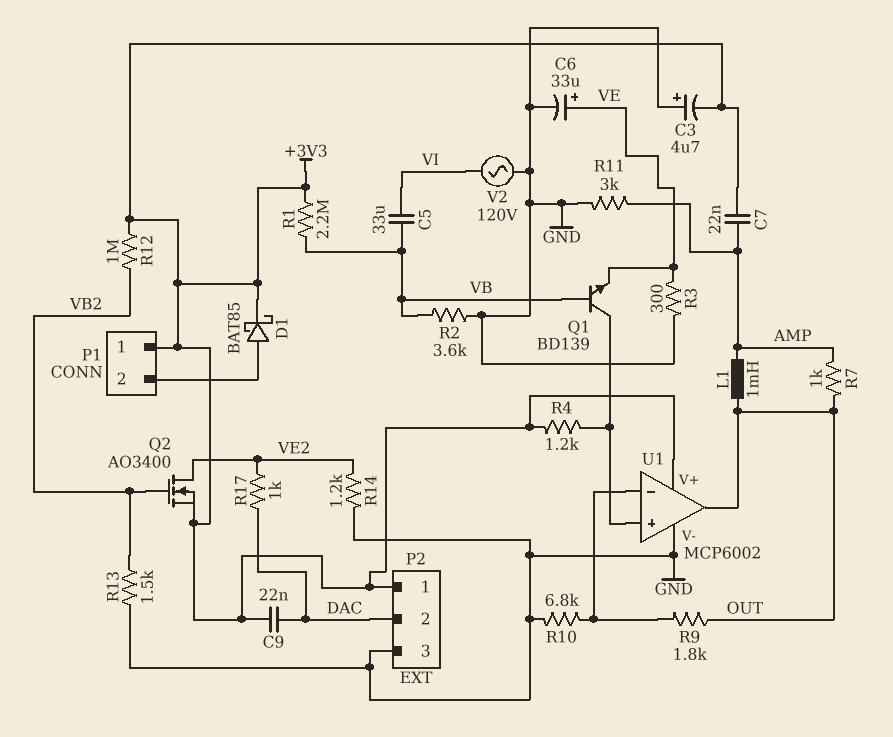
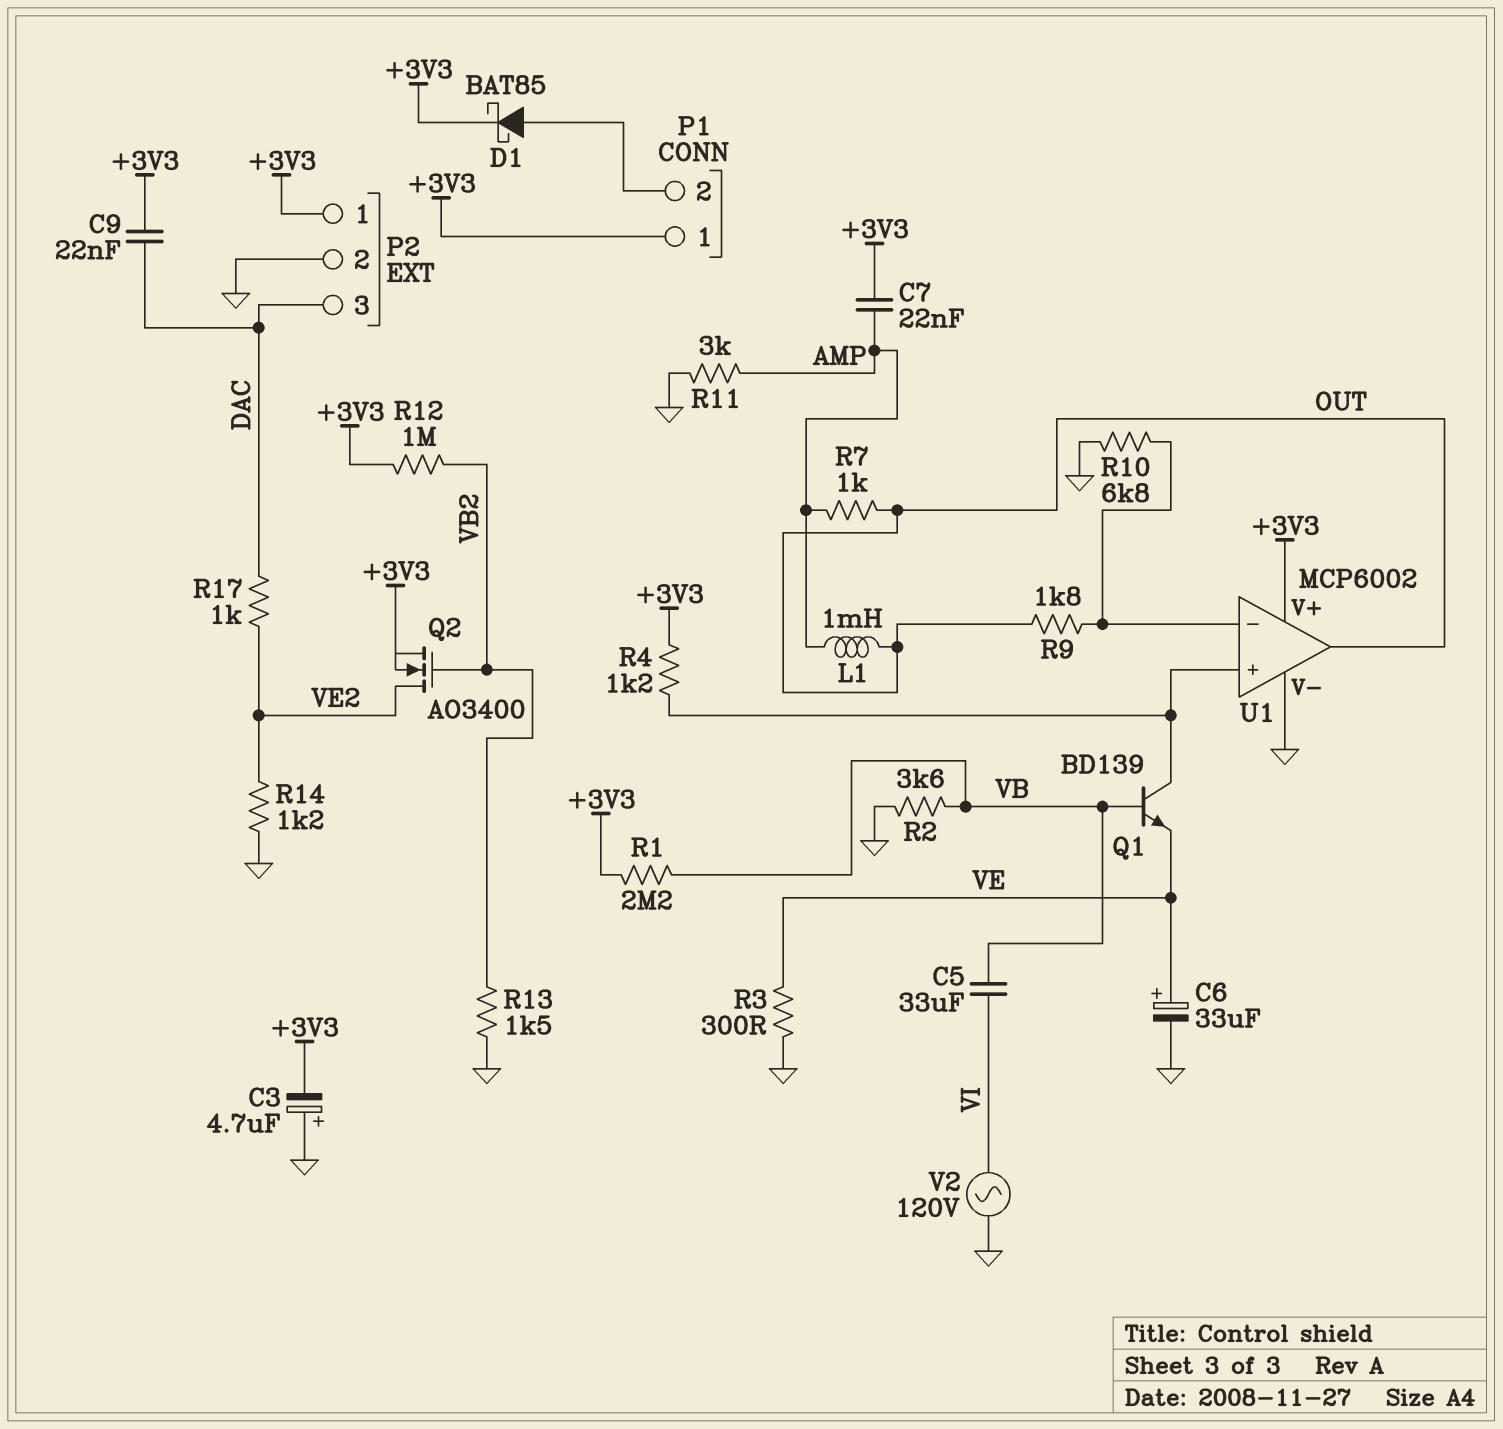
P2 pin 2: DAC -> GND
P2 pin 3: GND -> DAC

